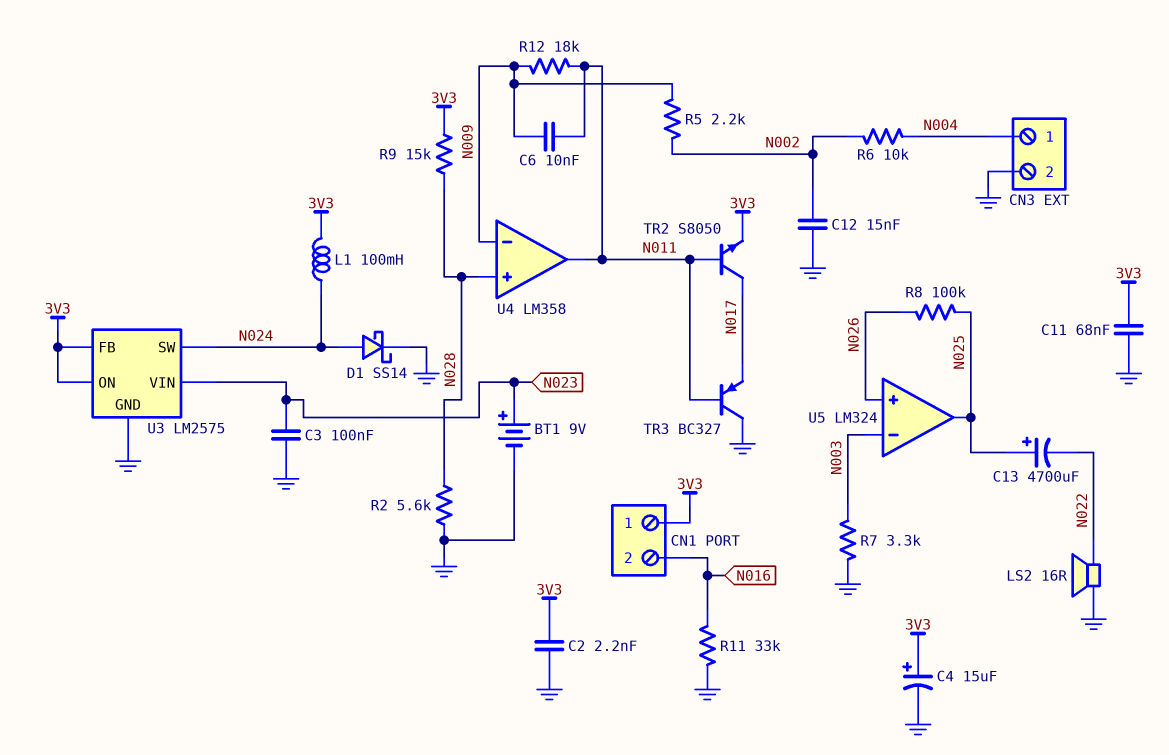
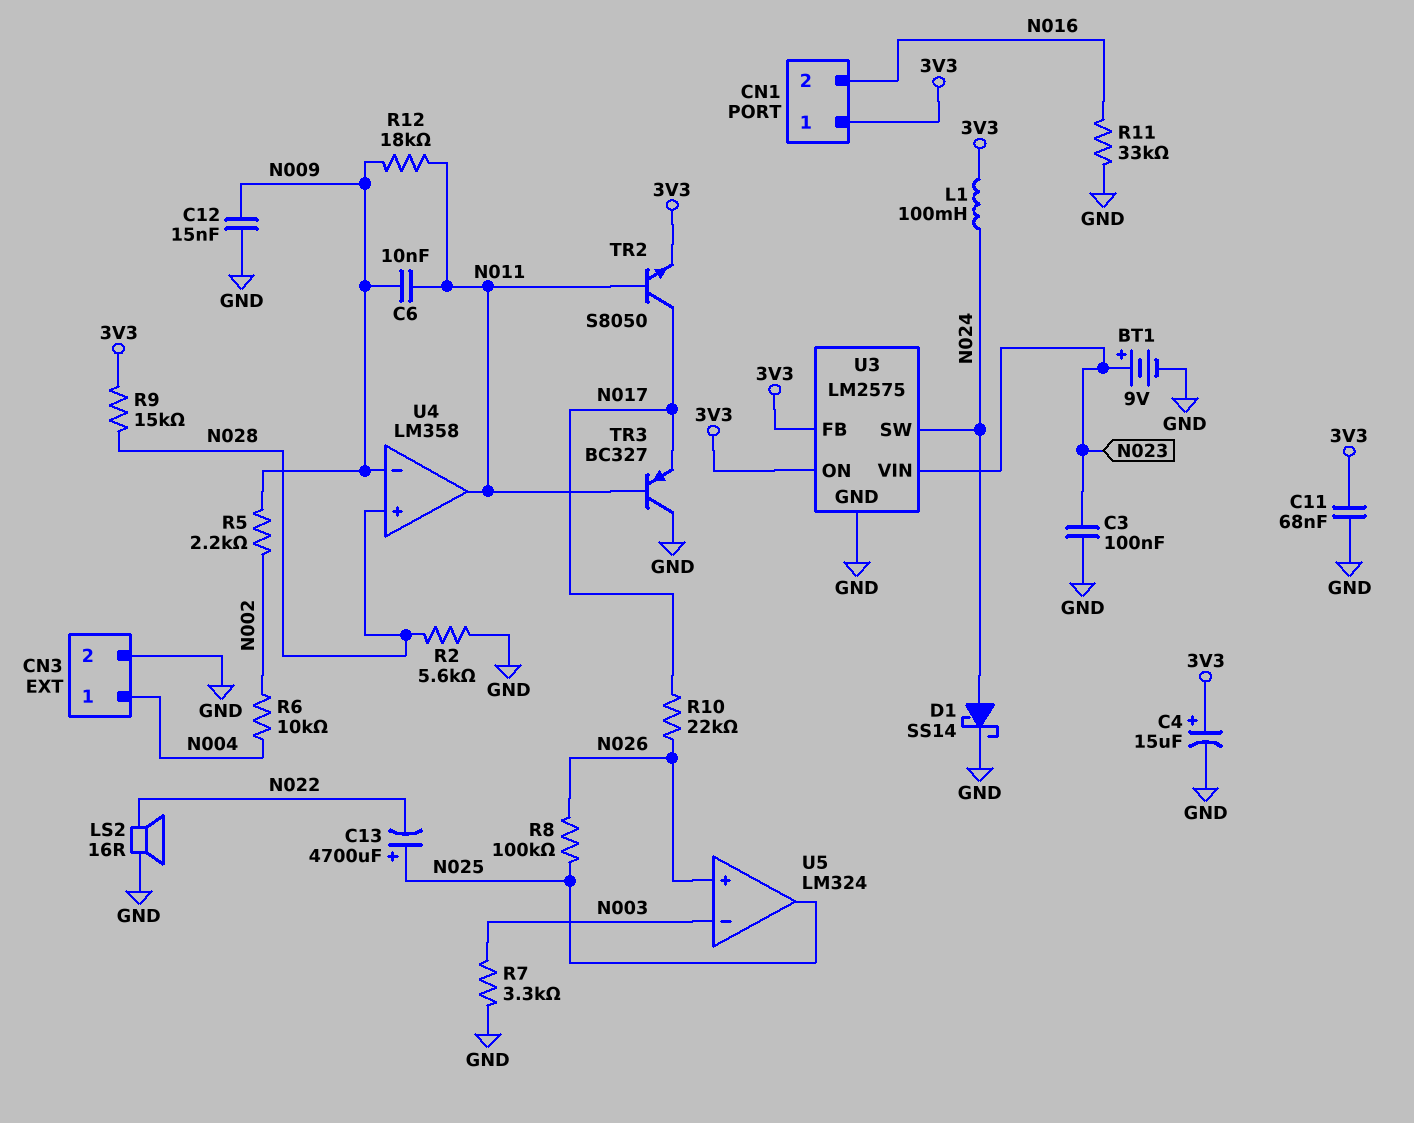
C2: 2.2nF (3V3, GND) -> none
C12: 15nF (GND, N002) -> 15nF (GND, N009)
R10: none -> 22k (N017, N026)

